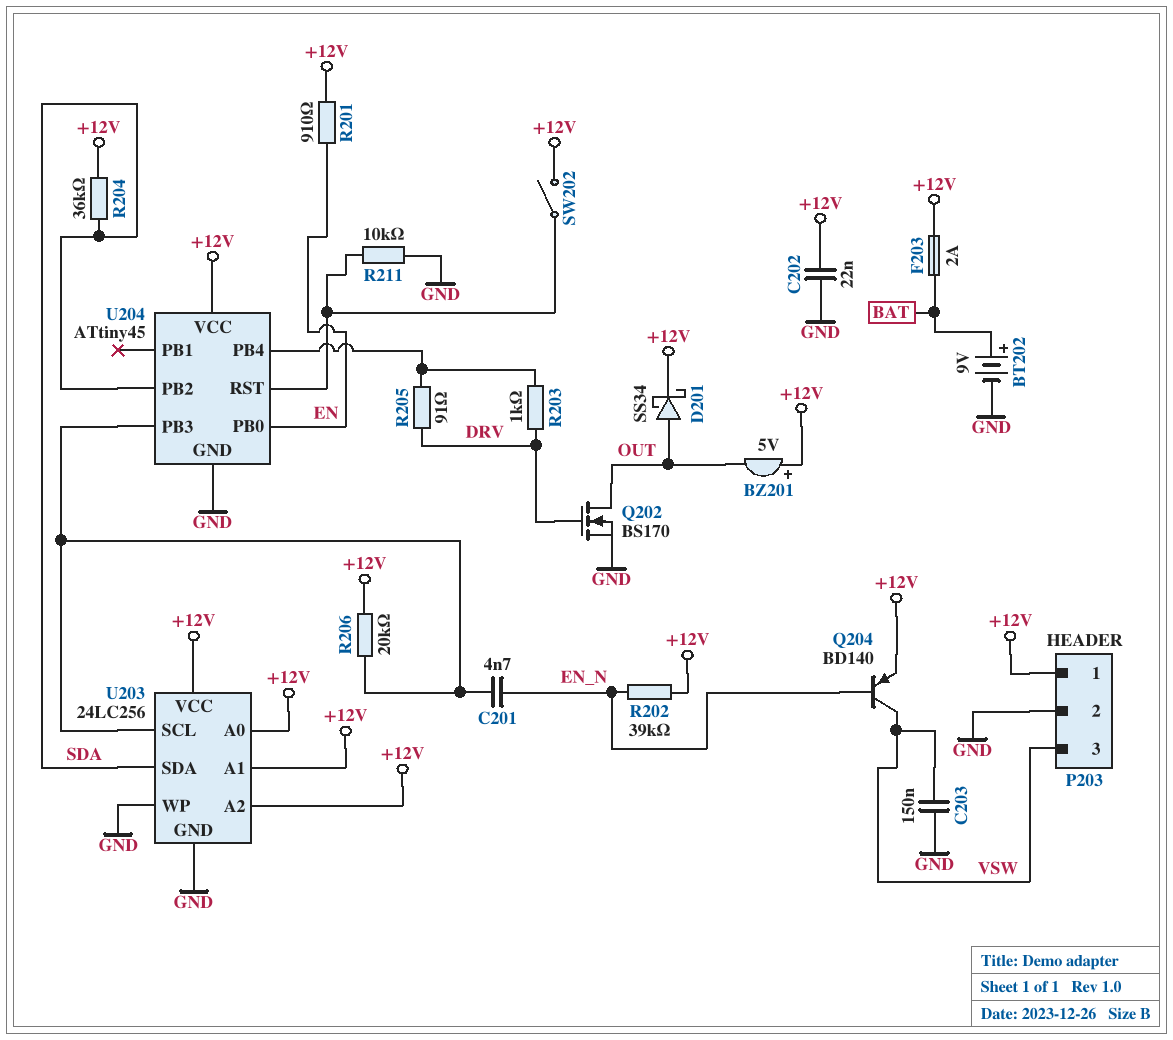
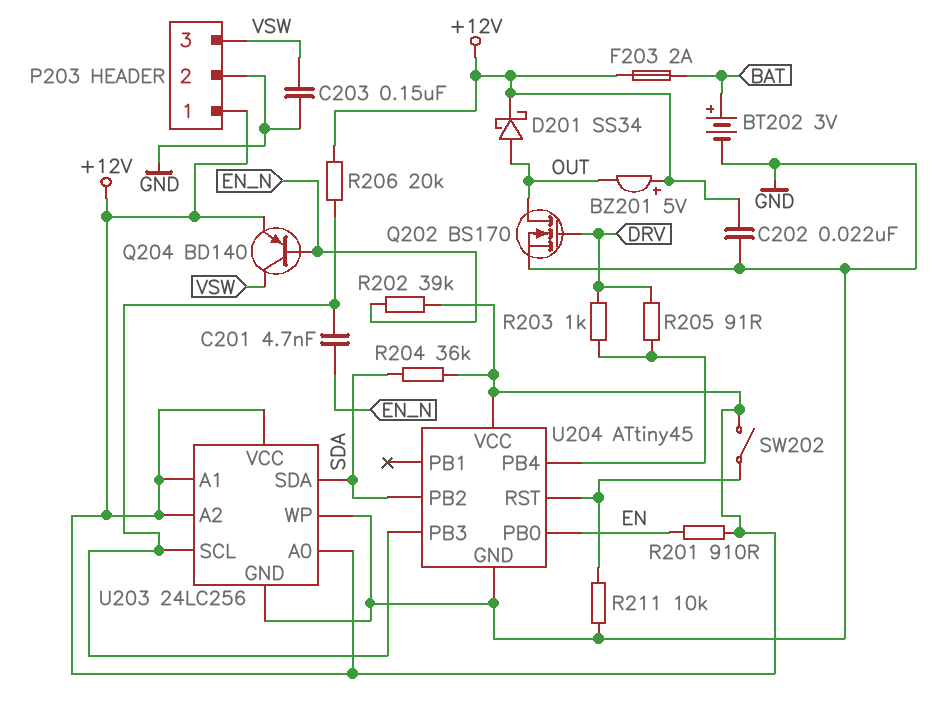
BT202: 9V (plus BAT, minus GND) -> 3V (plus BAT, minus GND)

